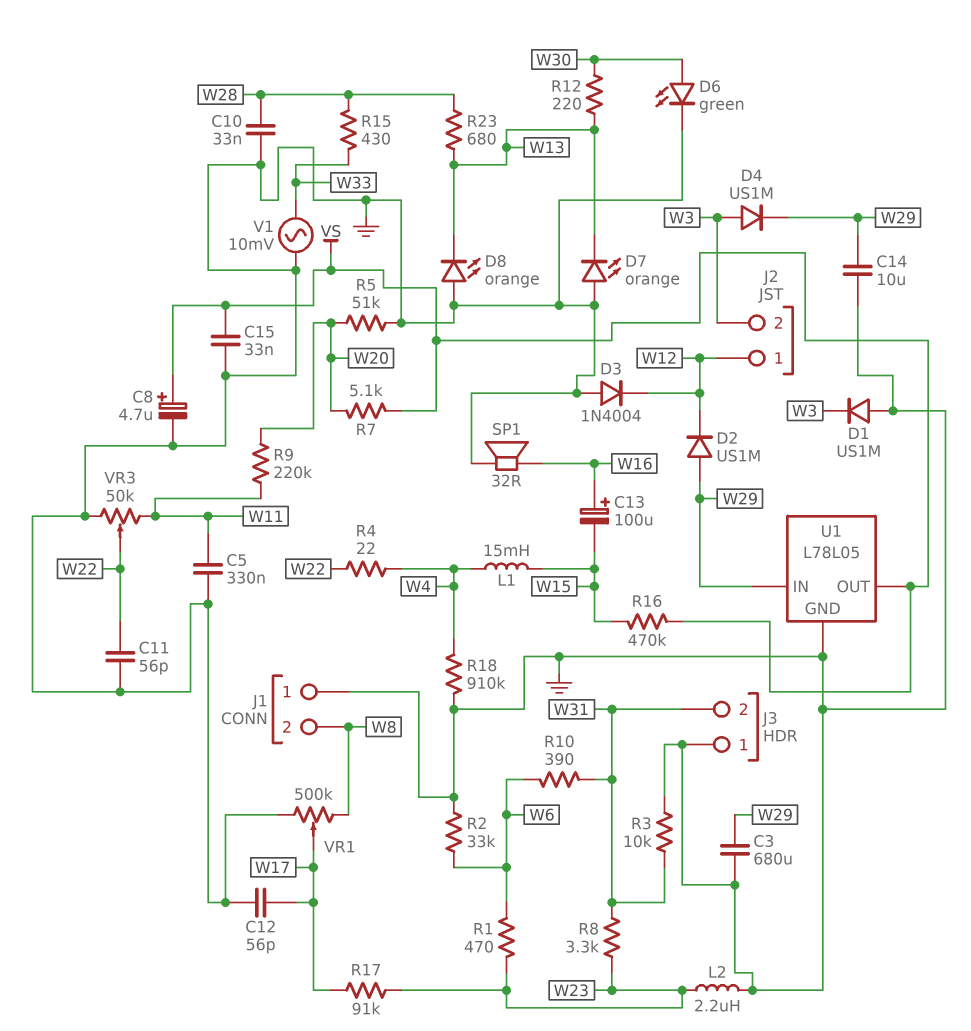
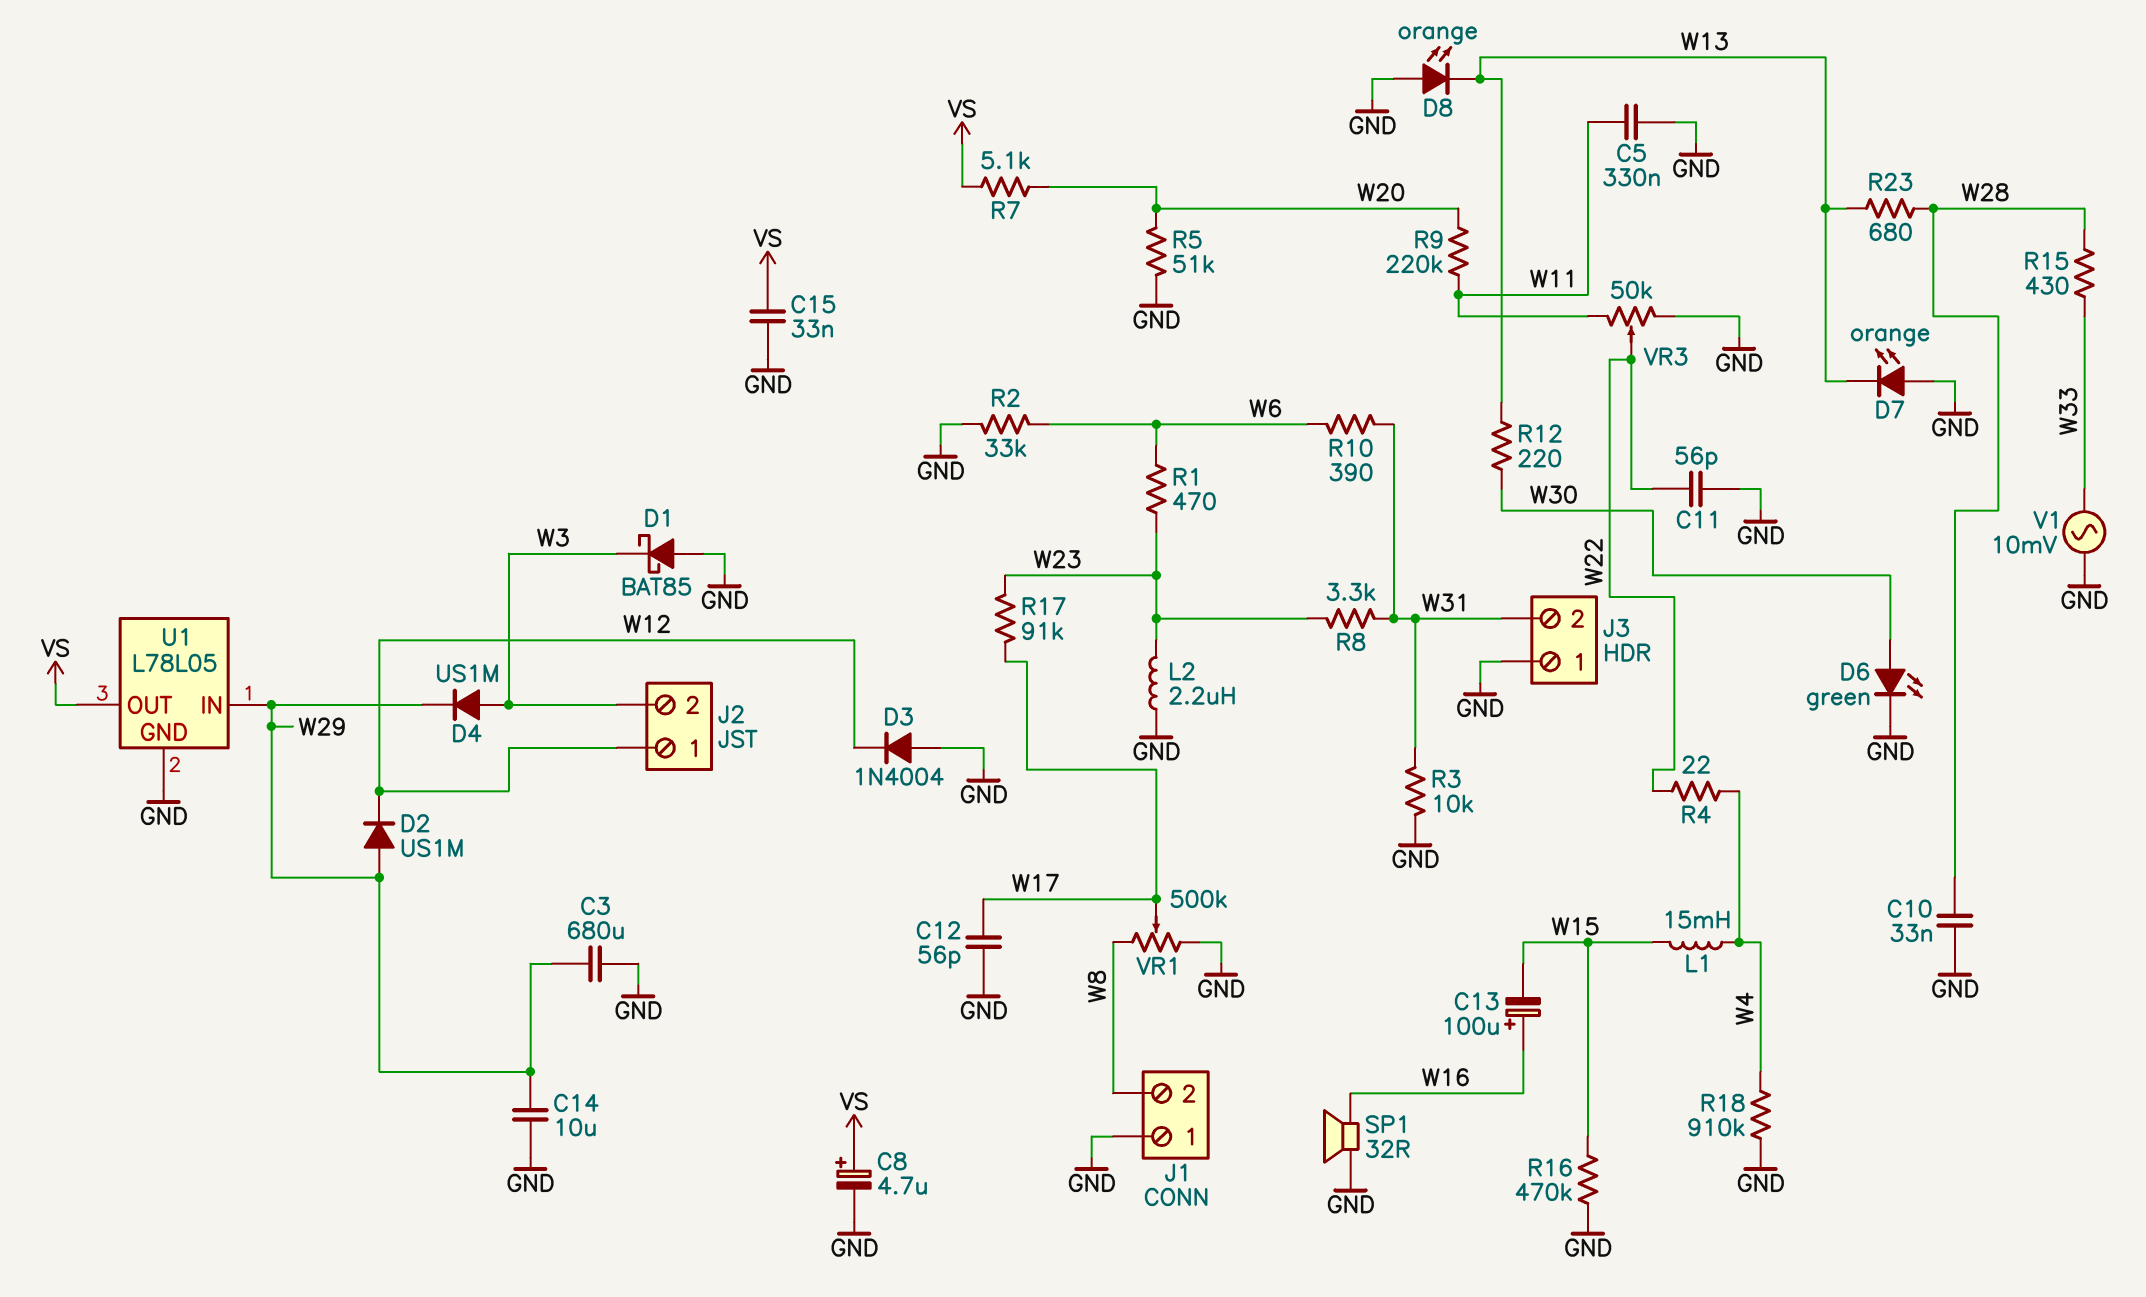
D1: diode US1M (A GND, K W3) -> schottky BAT85 (A GND, K W3)
R16: 470k (VS, W15) -> 470k (GND, W15)

